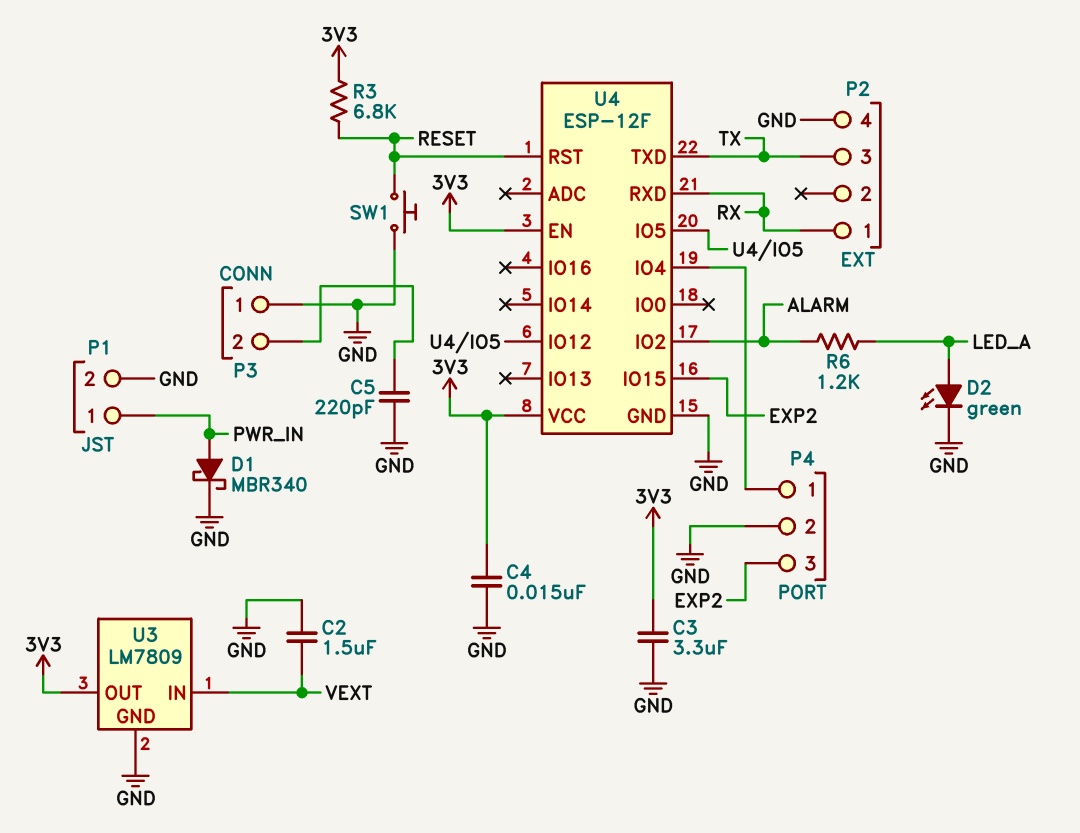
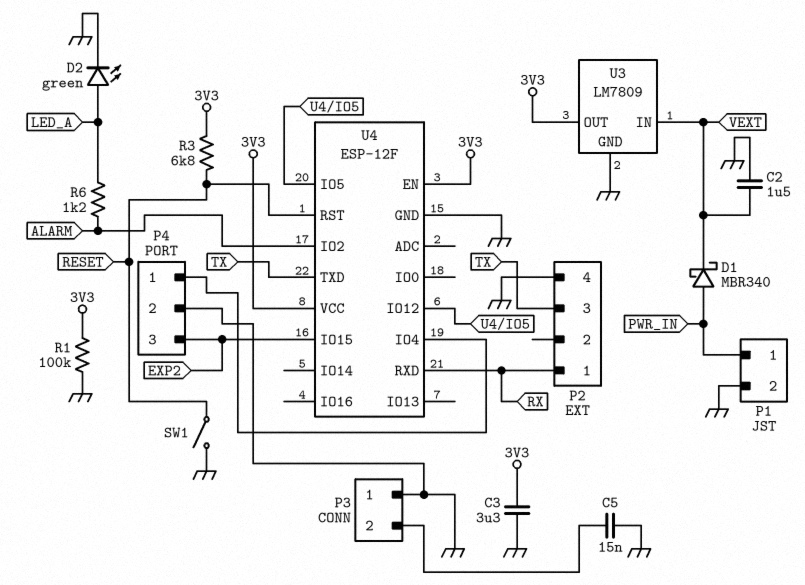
C4: 15nF (3V3, GND) -> none
C5: 220pF (GND, P3/2) -> 15nF (GND, P3/2)
D1: schottky MBR340 (A PWR_IN, K GND) -> schottky MBR340 (A PWR_IN, K VEXT)
R1: none -> 100k (3V3, GND)
SW1: button (GND, RESET) -> switch (GND, RESET)

